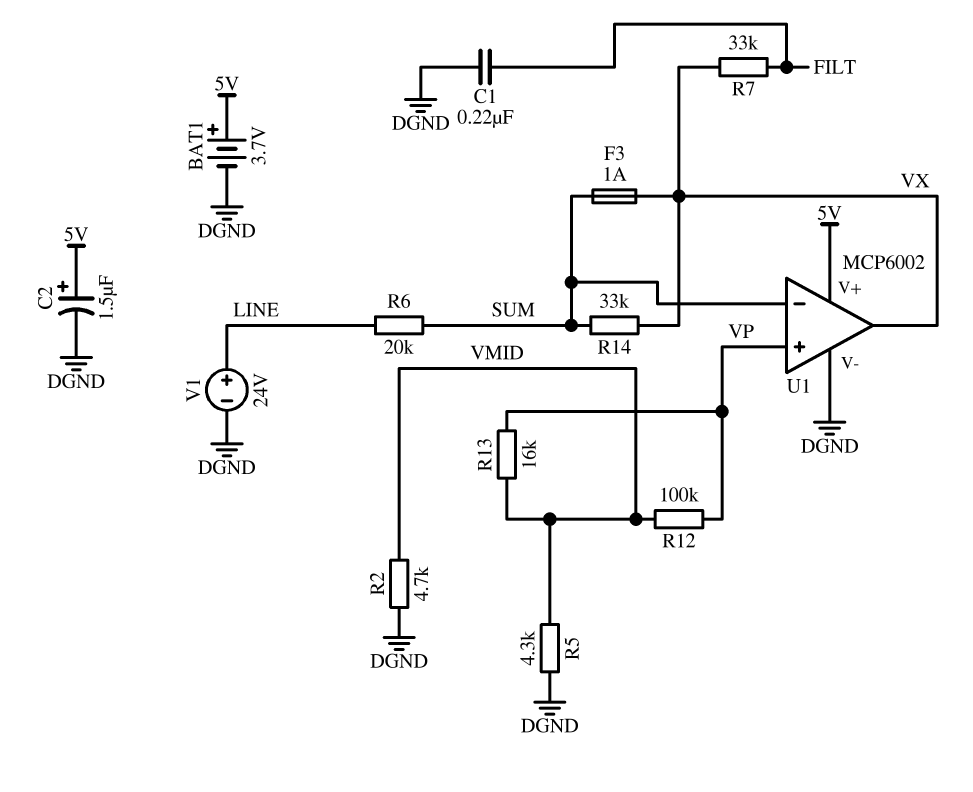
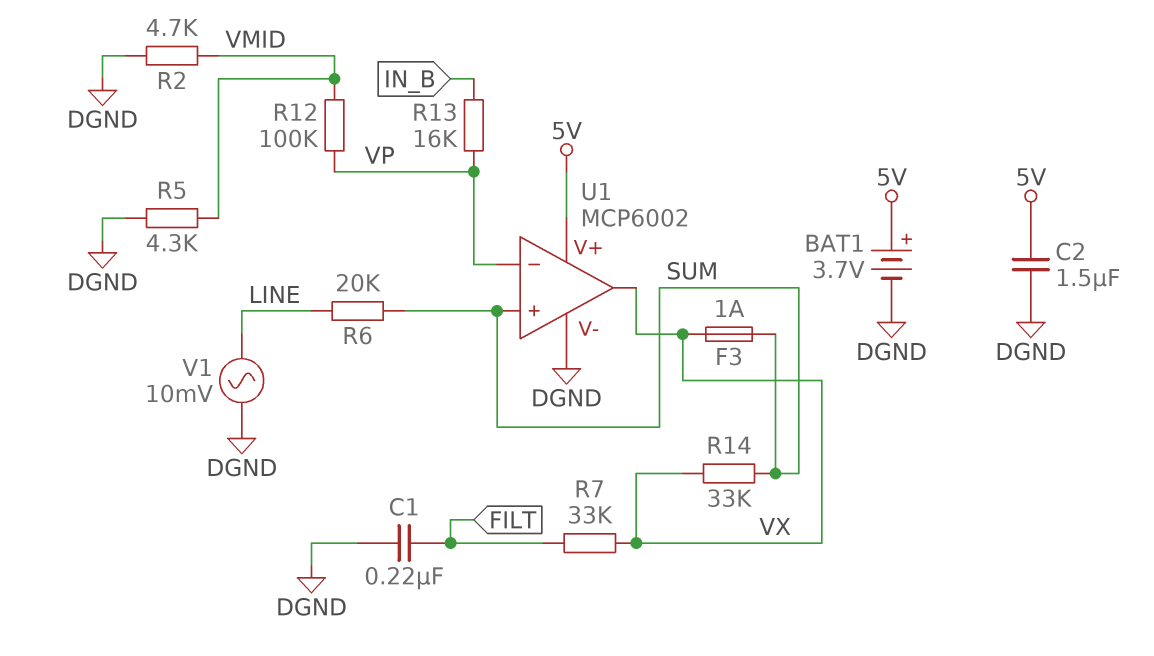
C2: 1.5uF (plus 5V, minus DGND) -> 1.5uF (5V, DGND)
R13: 16k (VMID, VP) -> 16k (IN_B, VP)
U1 pin in+: VP -> SUM
U1 pin in-: SUM -> VP
V1: 24V (plus LINE, minus DGND) -> AC 10mV (DGND, LINE)

